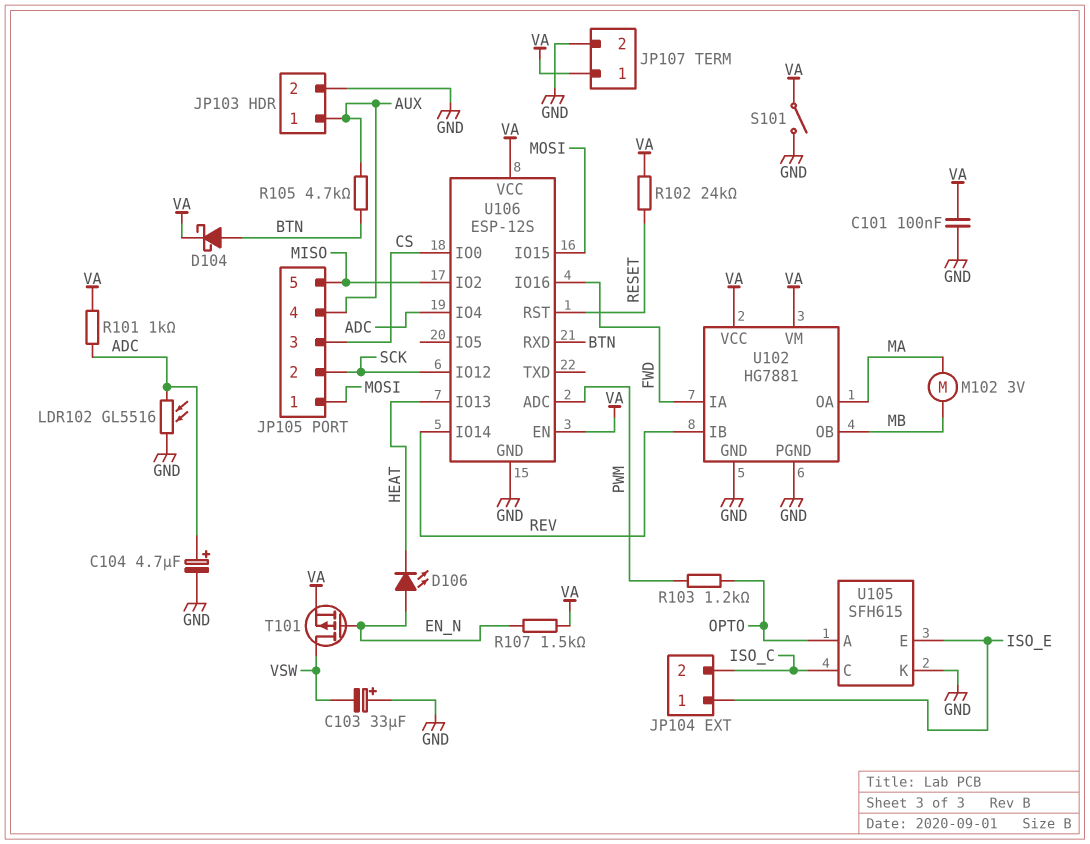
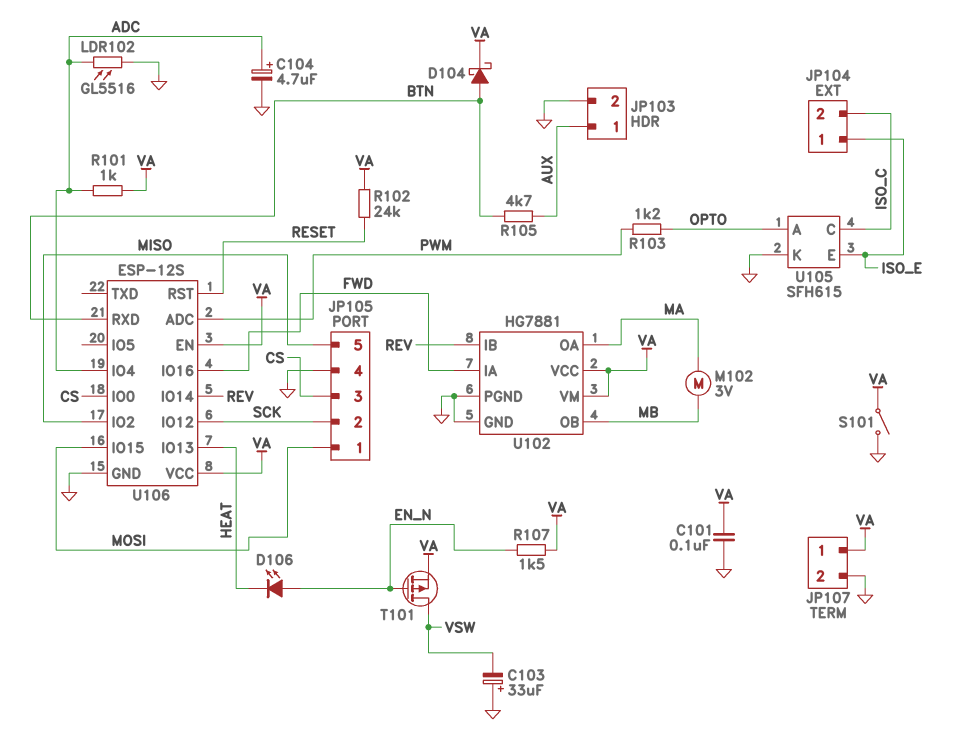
JP105 pin 4: AUX -> GND

